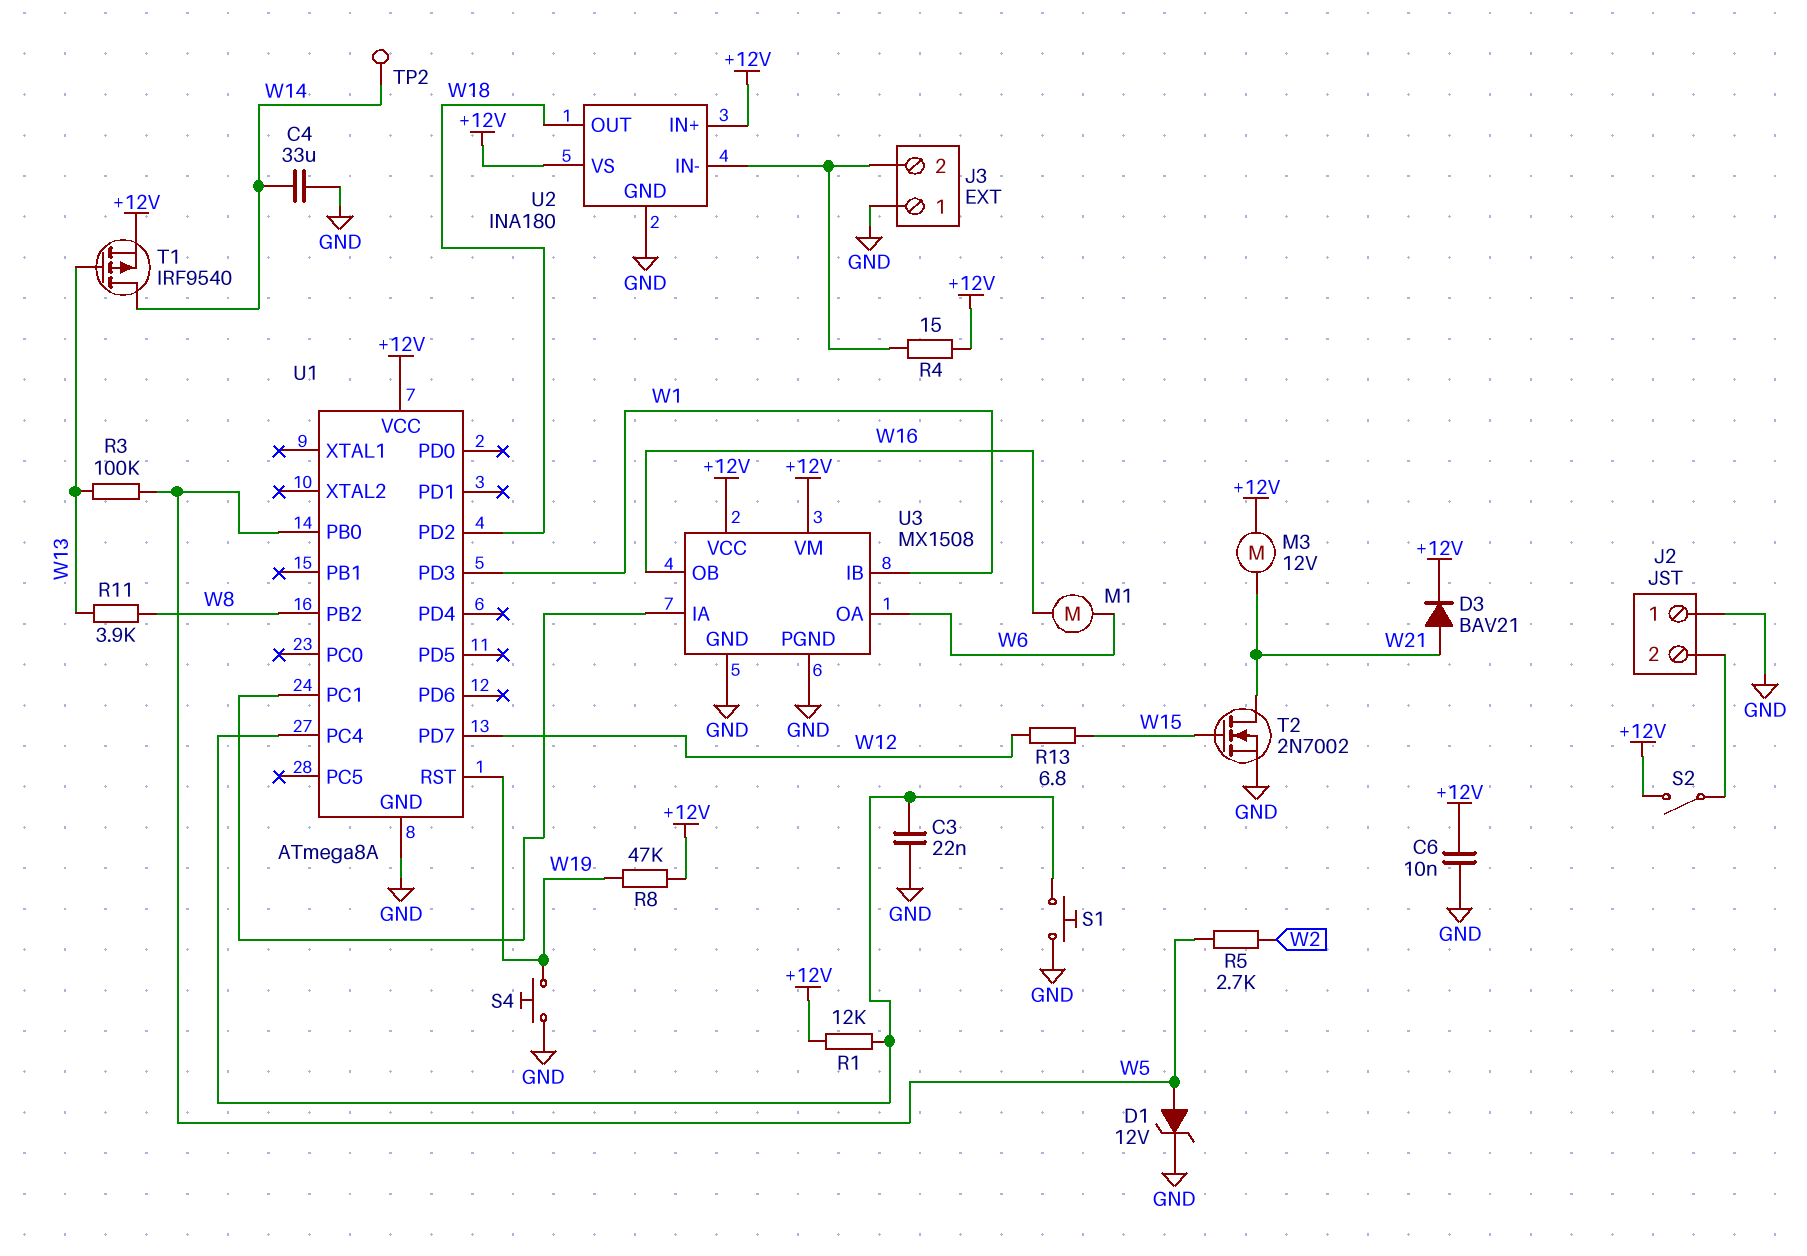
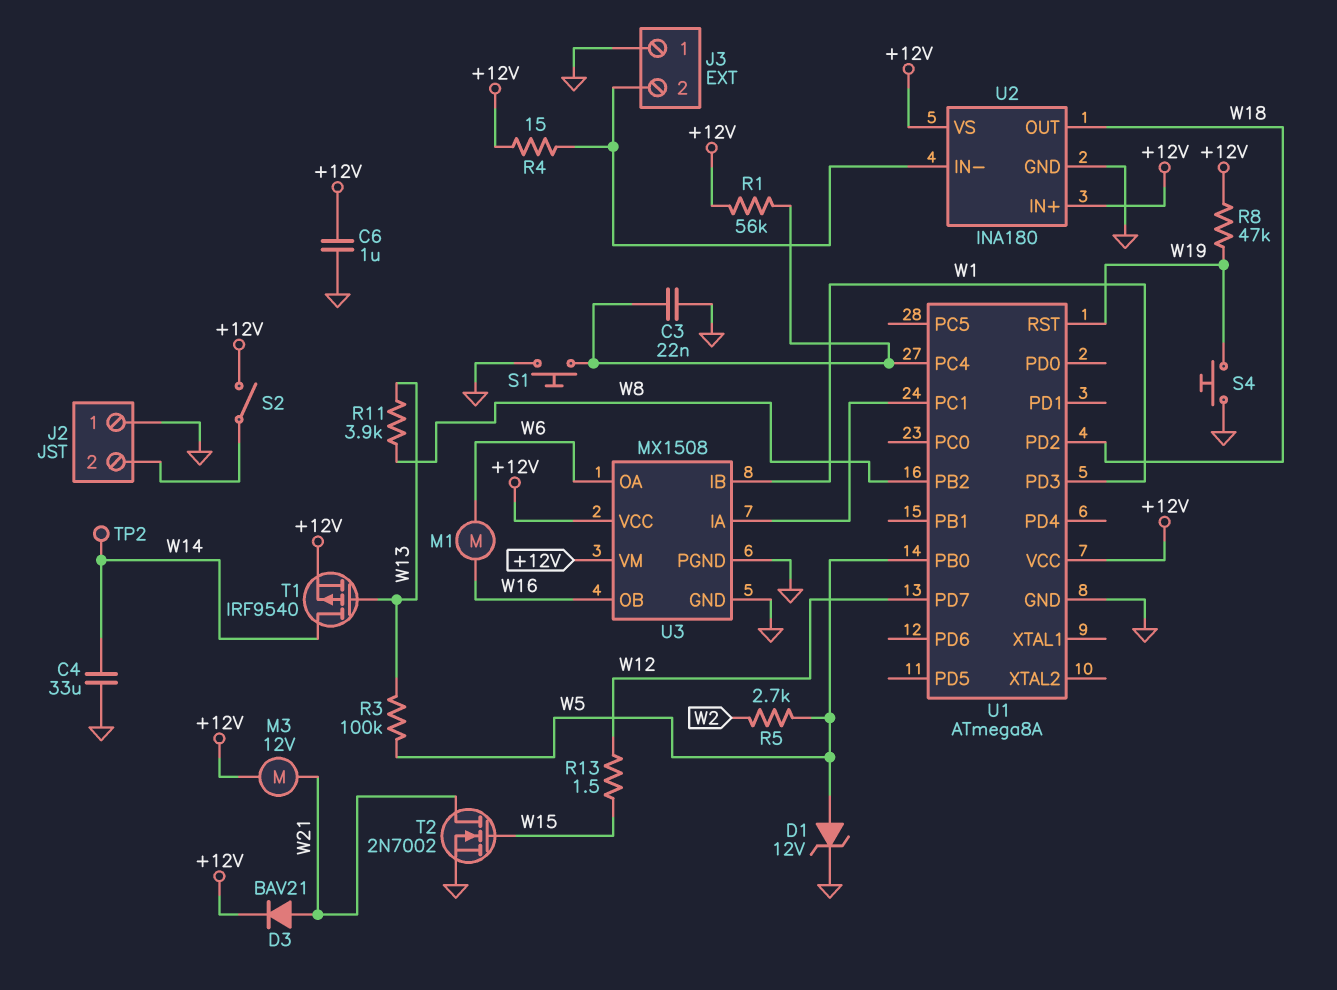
C6: 10nF (+12V, GND) -> 1uF (+12V, GND)
R1: 12k (+12V, U1/PC4) -> 56k (+12V, U1/PC4)
R13: 6.8 (W12, W15) -> 1.5 (W12, W15)

